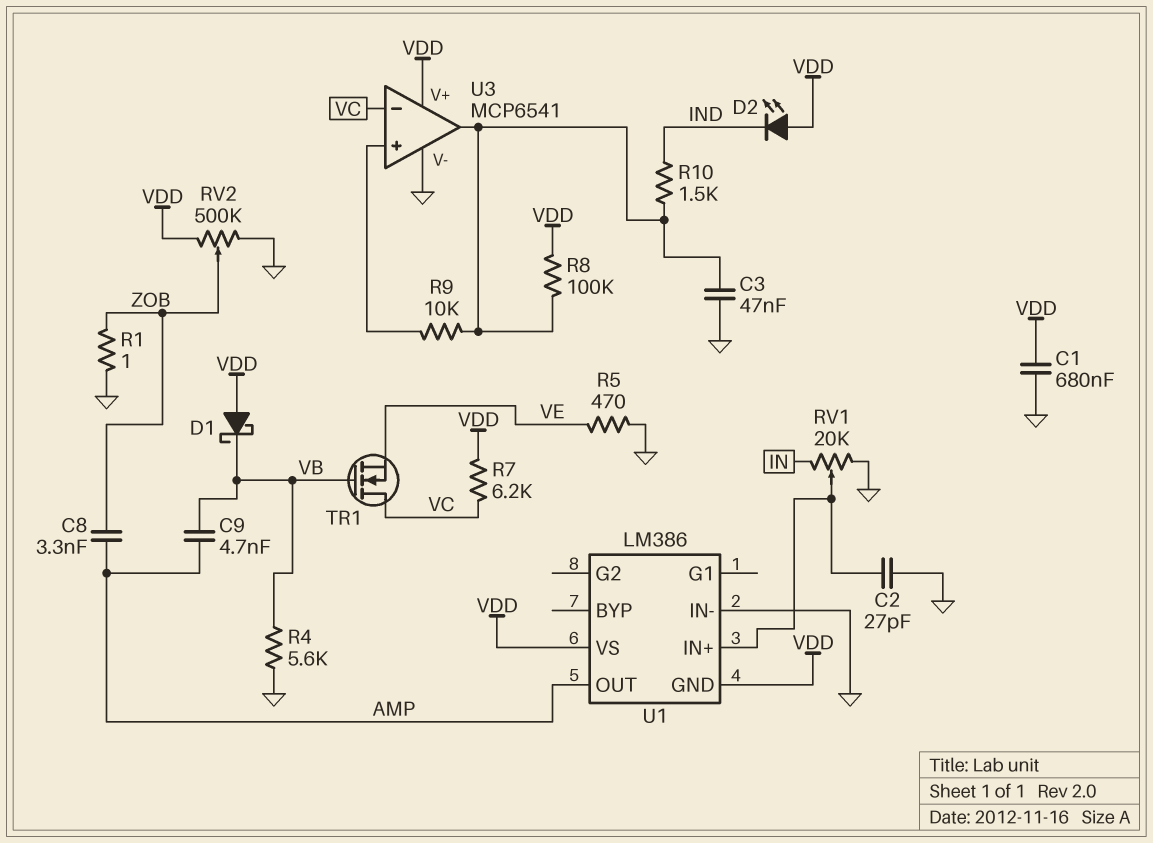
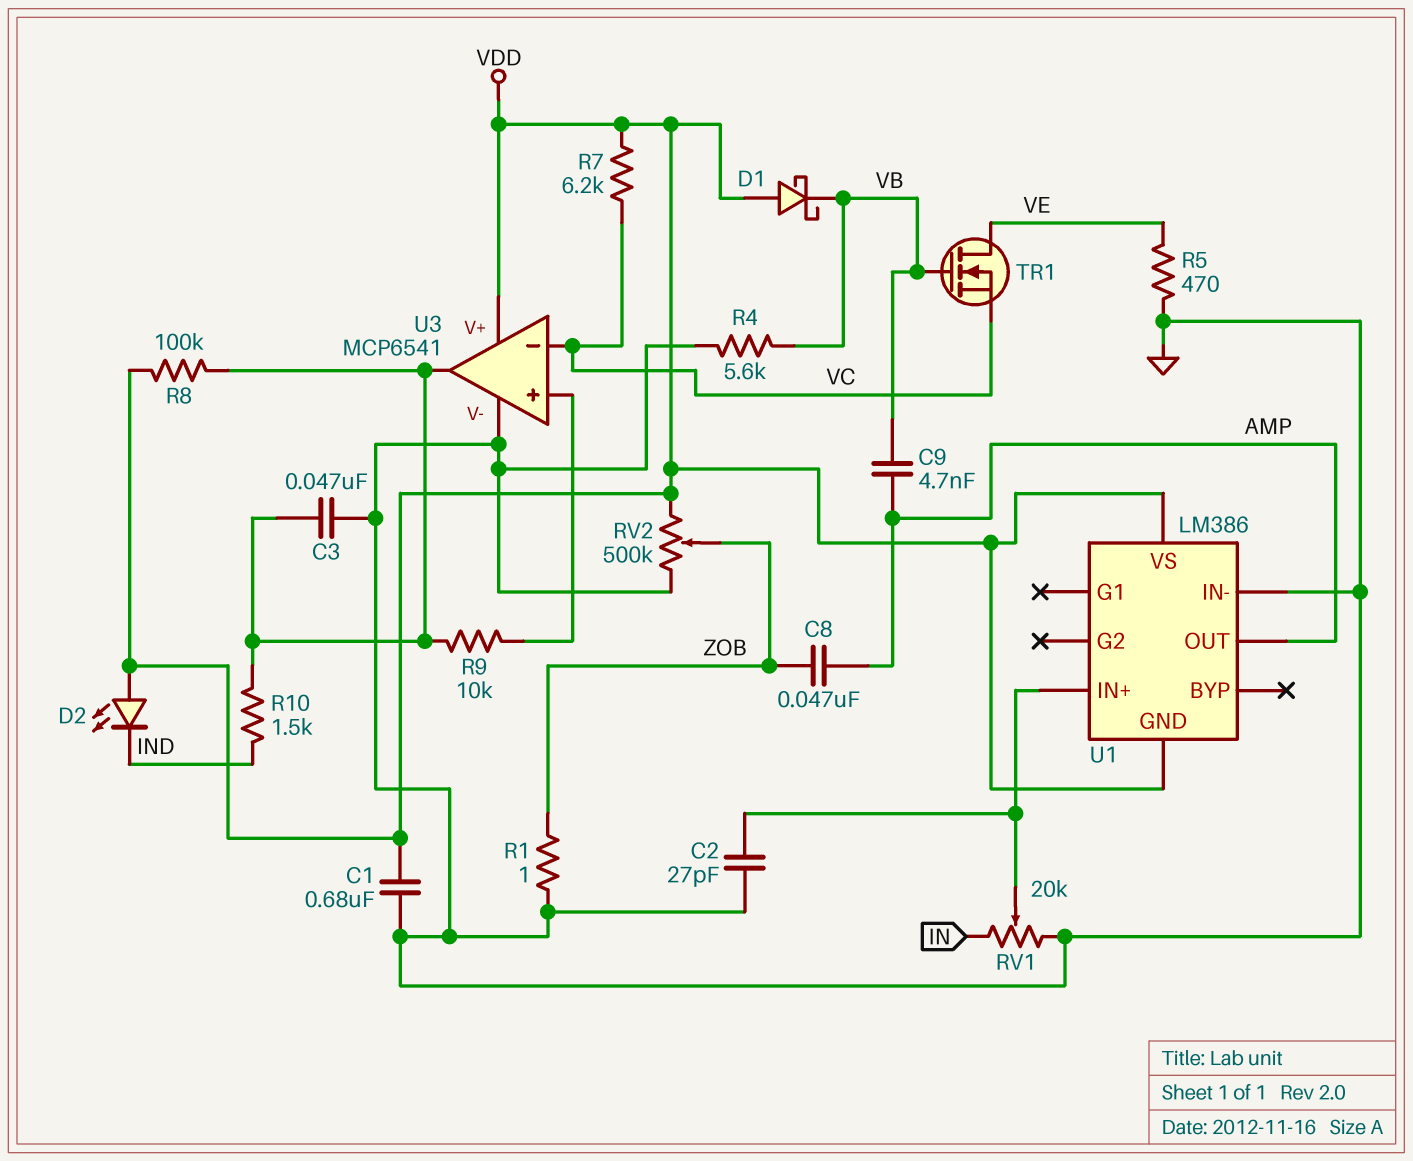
C8: 3.3nF (AMP, ZOB) -> 47nF (AMP, ZOB)
TR1: NMOS (G VB, D VC, S VE) -> NMOS (G VB, D VE, S VC)

